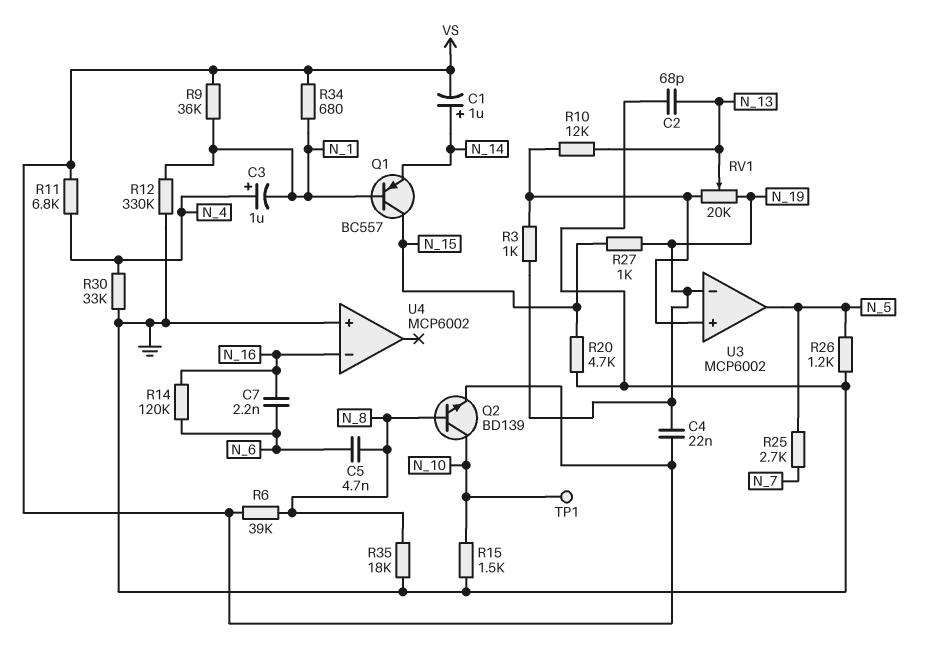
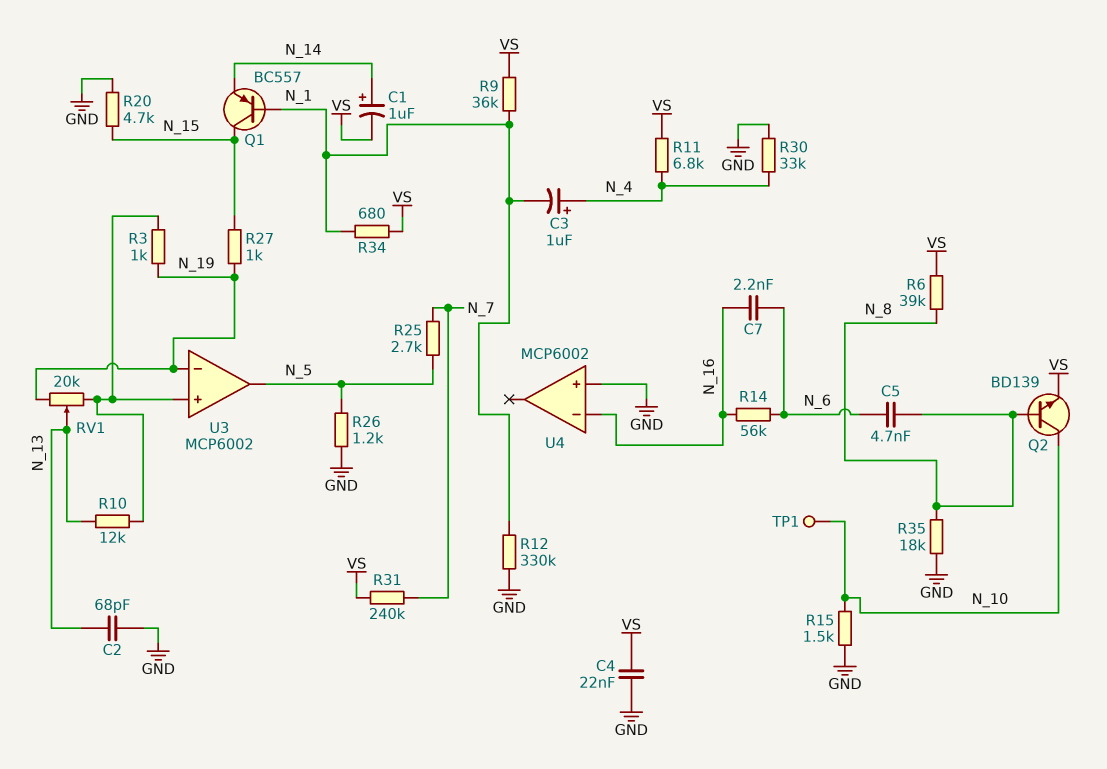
C4: 22nF (N_19, VS) -> 22nF (GND, VS)
R14: 120k (N_6, N_16) -> 56k (N_6, N_16)
R31: none -> 240k (N_7, VS)

